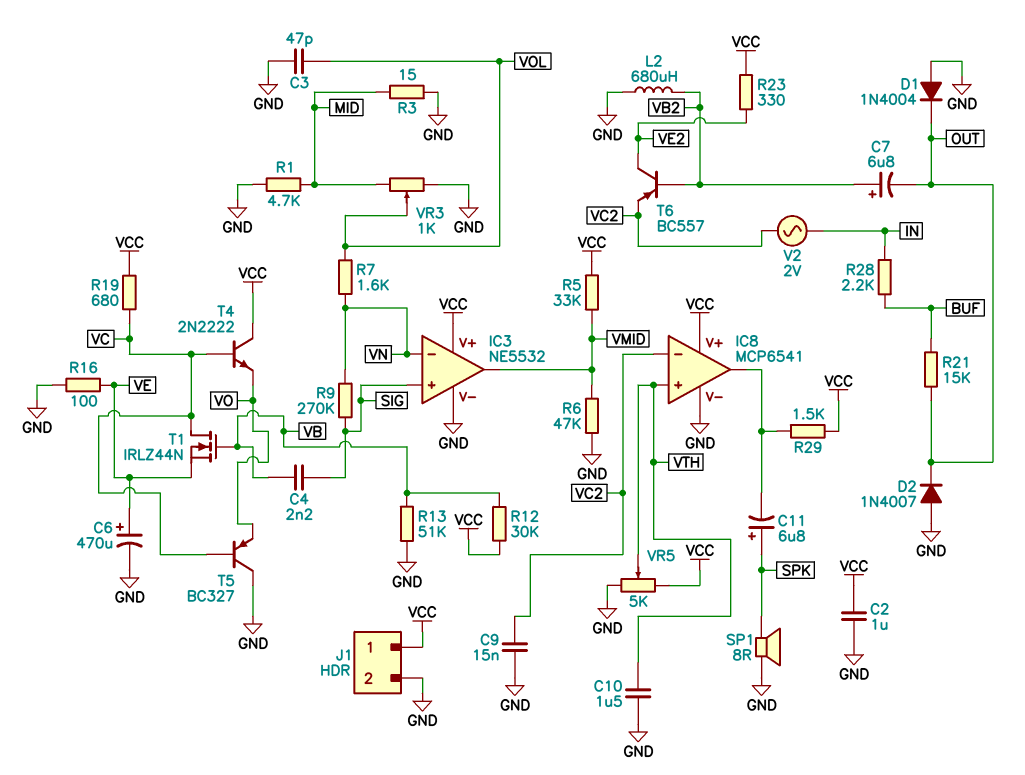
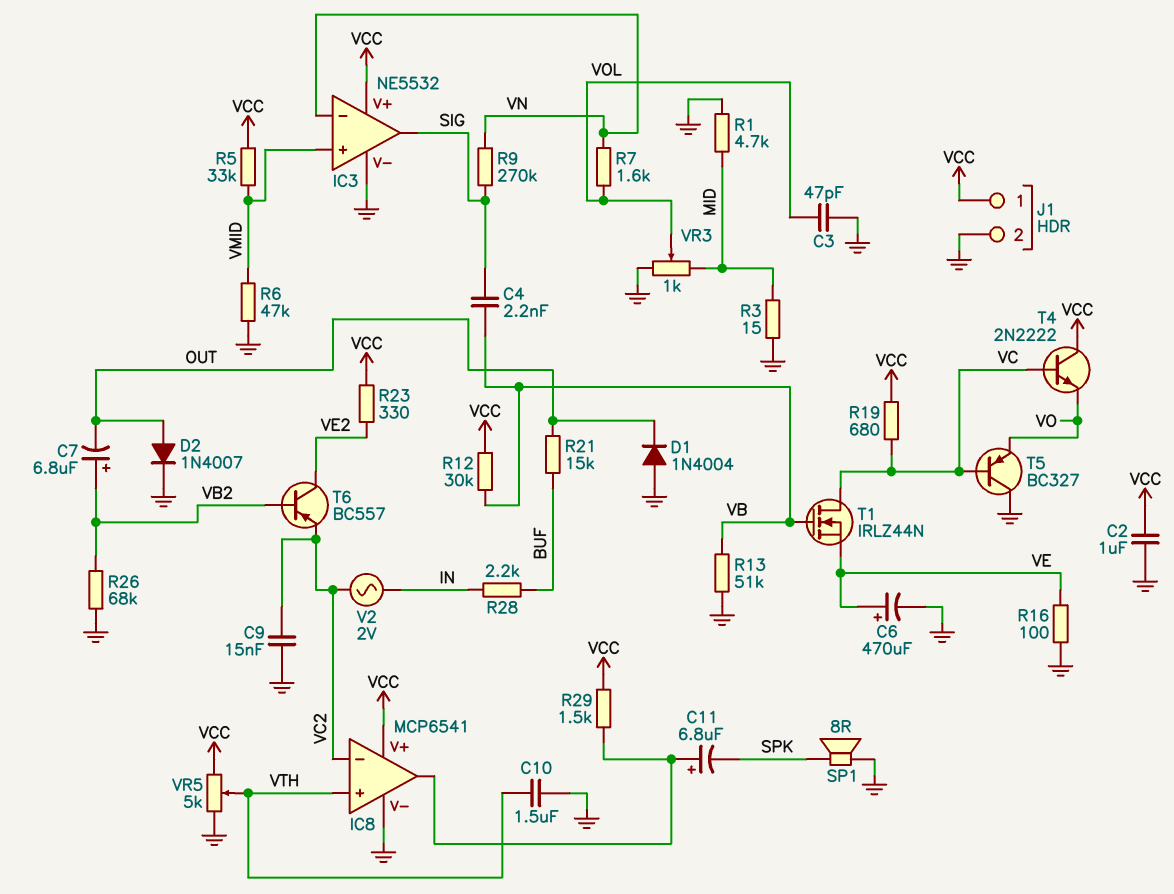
C11: 6.8uF (plus SPK, minus IC8/out) -> 6.8uF (plus IC8/out, minus SPK)
D2: diode 1N4007 (A GND, K OUT) -> diode 1N4007 (A OUT, K GND)
IC3 pin in+: SIG -> VMID
IC3 pin out: VMID -> SIG
L2: 680uH (GND, VB2) -> none
R26: none -> 68k (GND, VB2)

